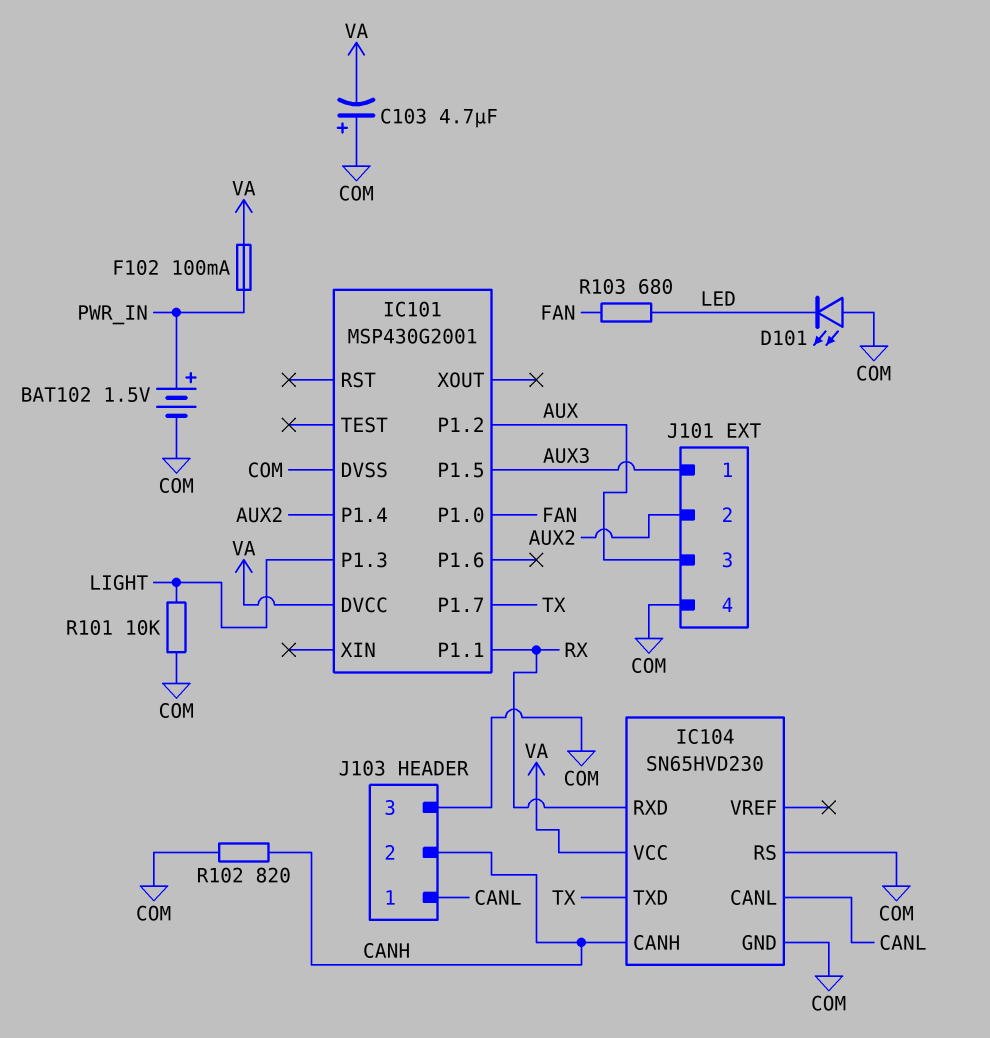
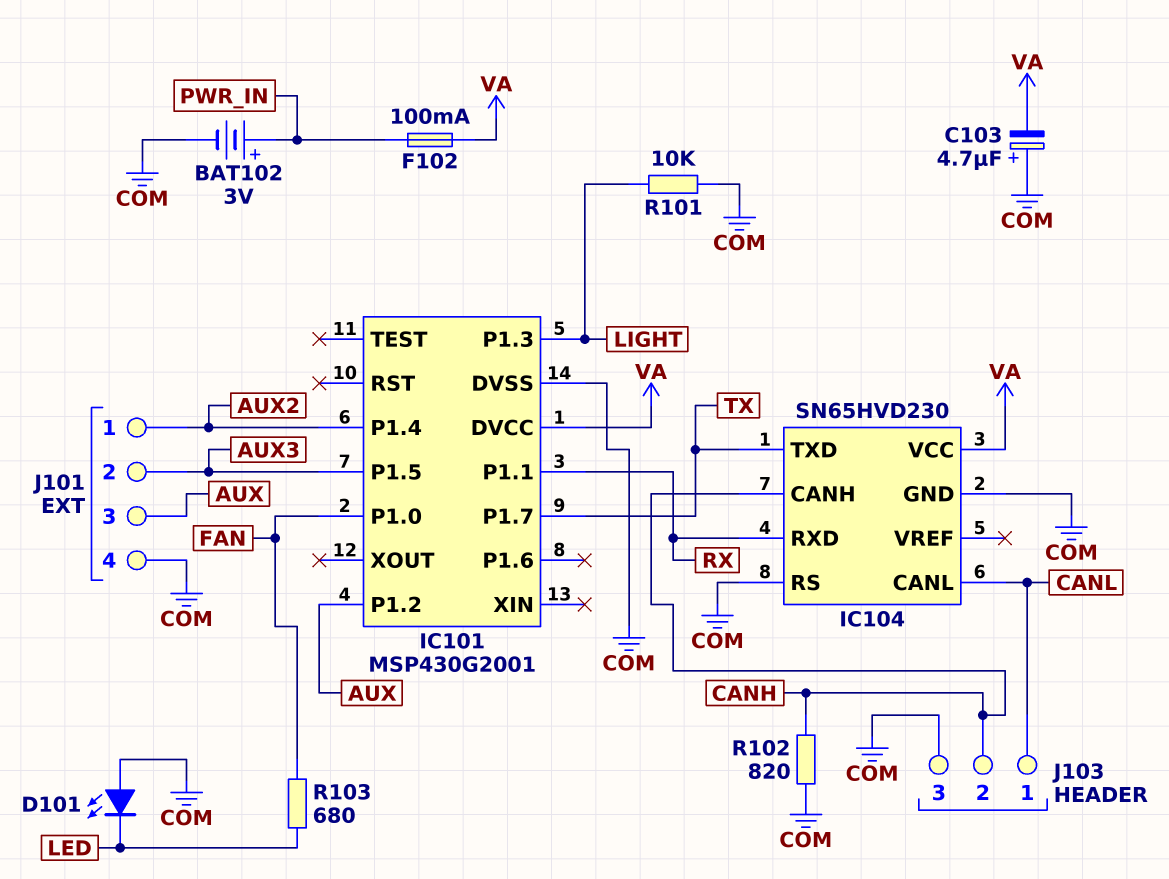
BAT102: 1.5V (plus PWR_IN, minus COM) -> 3V (plus PWR_IN, minus COM)
J101 pin 1: AUX3 -> AUX2
J101 pin 2: AUX2 -> AUX3

